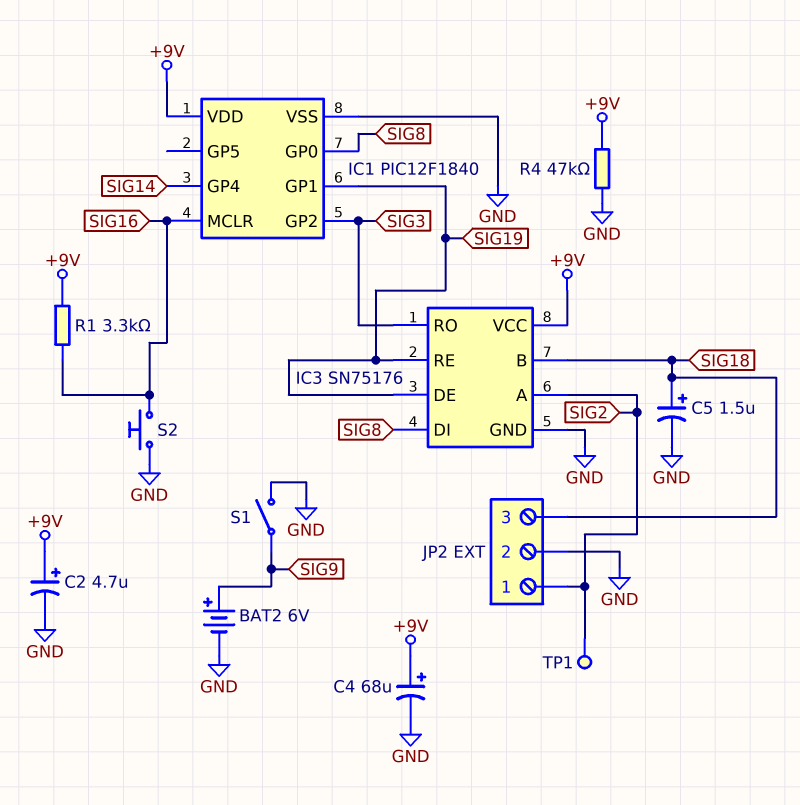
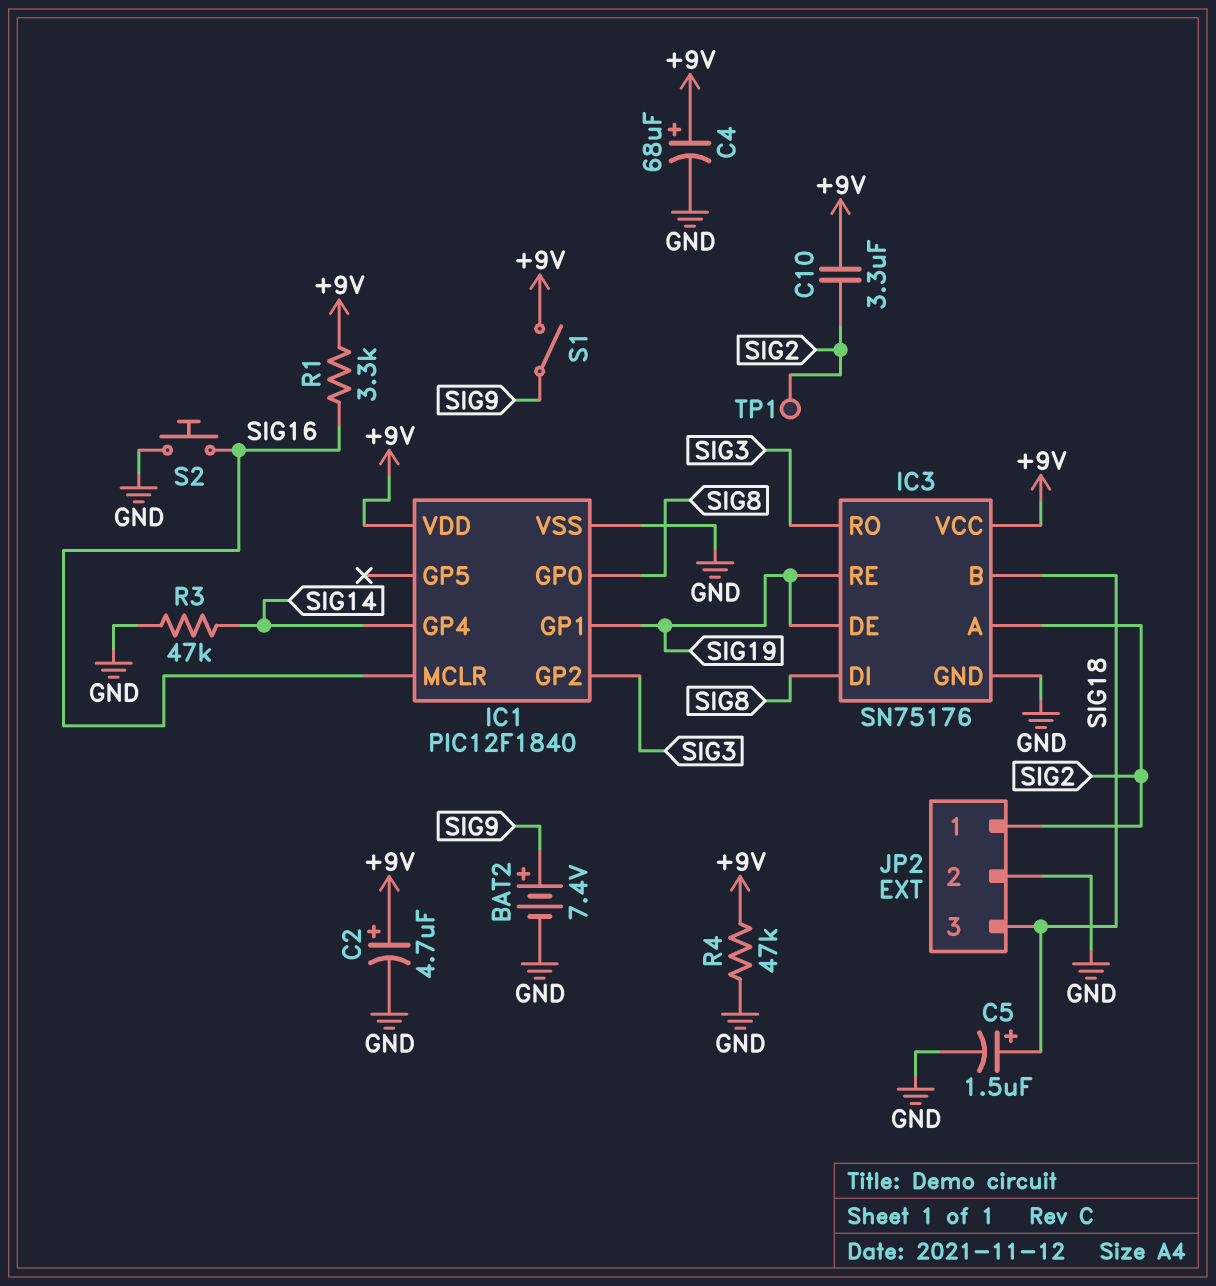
BAT2: 6V (plus SIG9, minus GND) -> 7.4V (plus SIG9, minus GND)
C10: none -> 3.3uF (+9V, SIG2)
R3: none -> 47k (GND, SIG14)
S1: switch (GND, SIG9) -> switch (+9V, SIG9)

